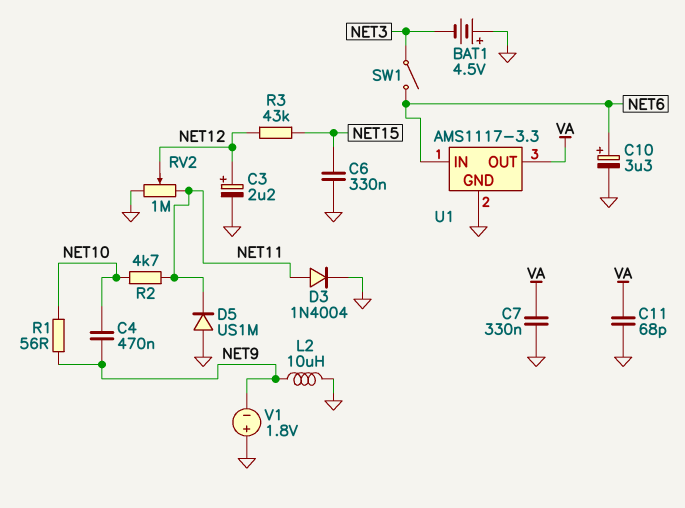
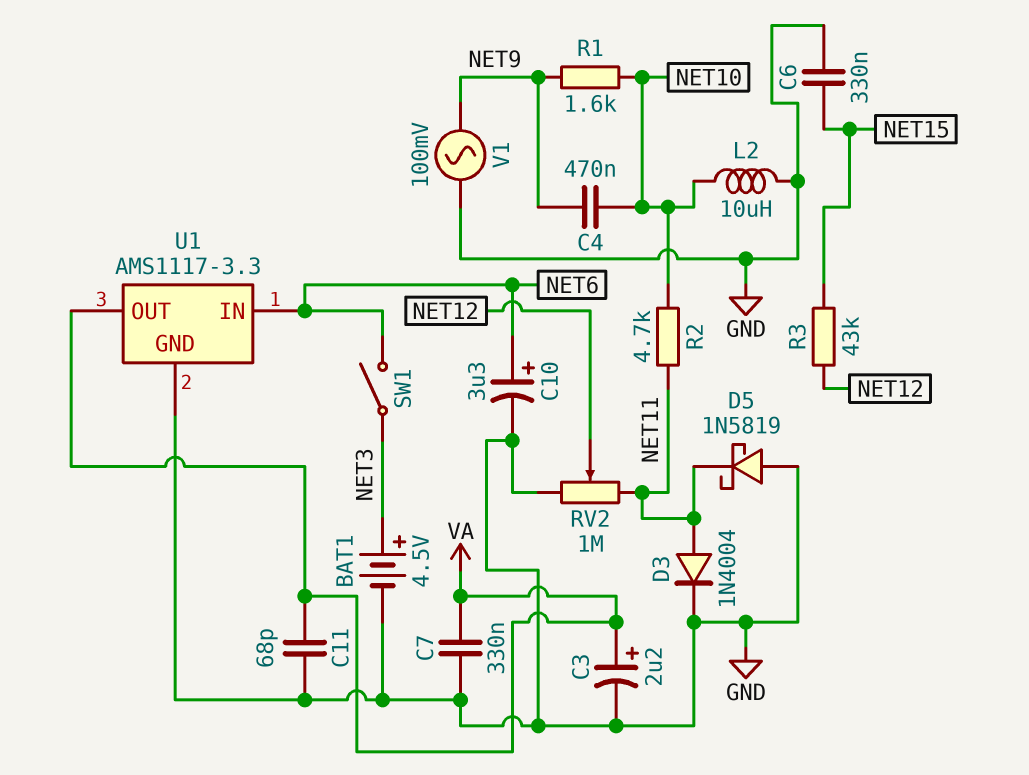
BAT1: 4.5V (plus GND, minus NET3) -> 4.5V (plus NET3, minus GND)
C3: 2.2uF (plus NET12, minus GND) -> 2.2uF (plus VA, minus GND)
D5: diode US1M (A GND, K NET11) -> schottky 1N5819 (A GND, K NET11)
L2: 10uH (GND, NET9) -> 10uH (GND, NET10)
R1: 56 (NET9, NET10) -> 1.6k (NET9, NET10)
V1: 1.8V (plus GND, minus NET9) -> AC 100mV (GND, NET9)

